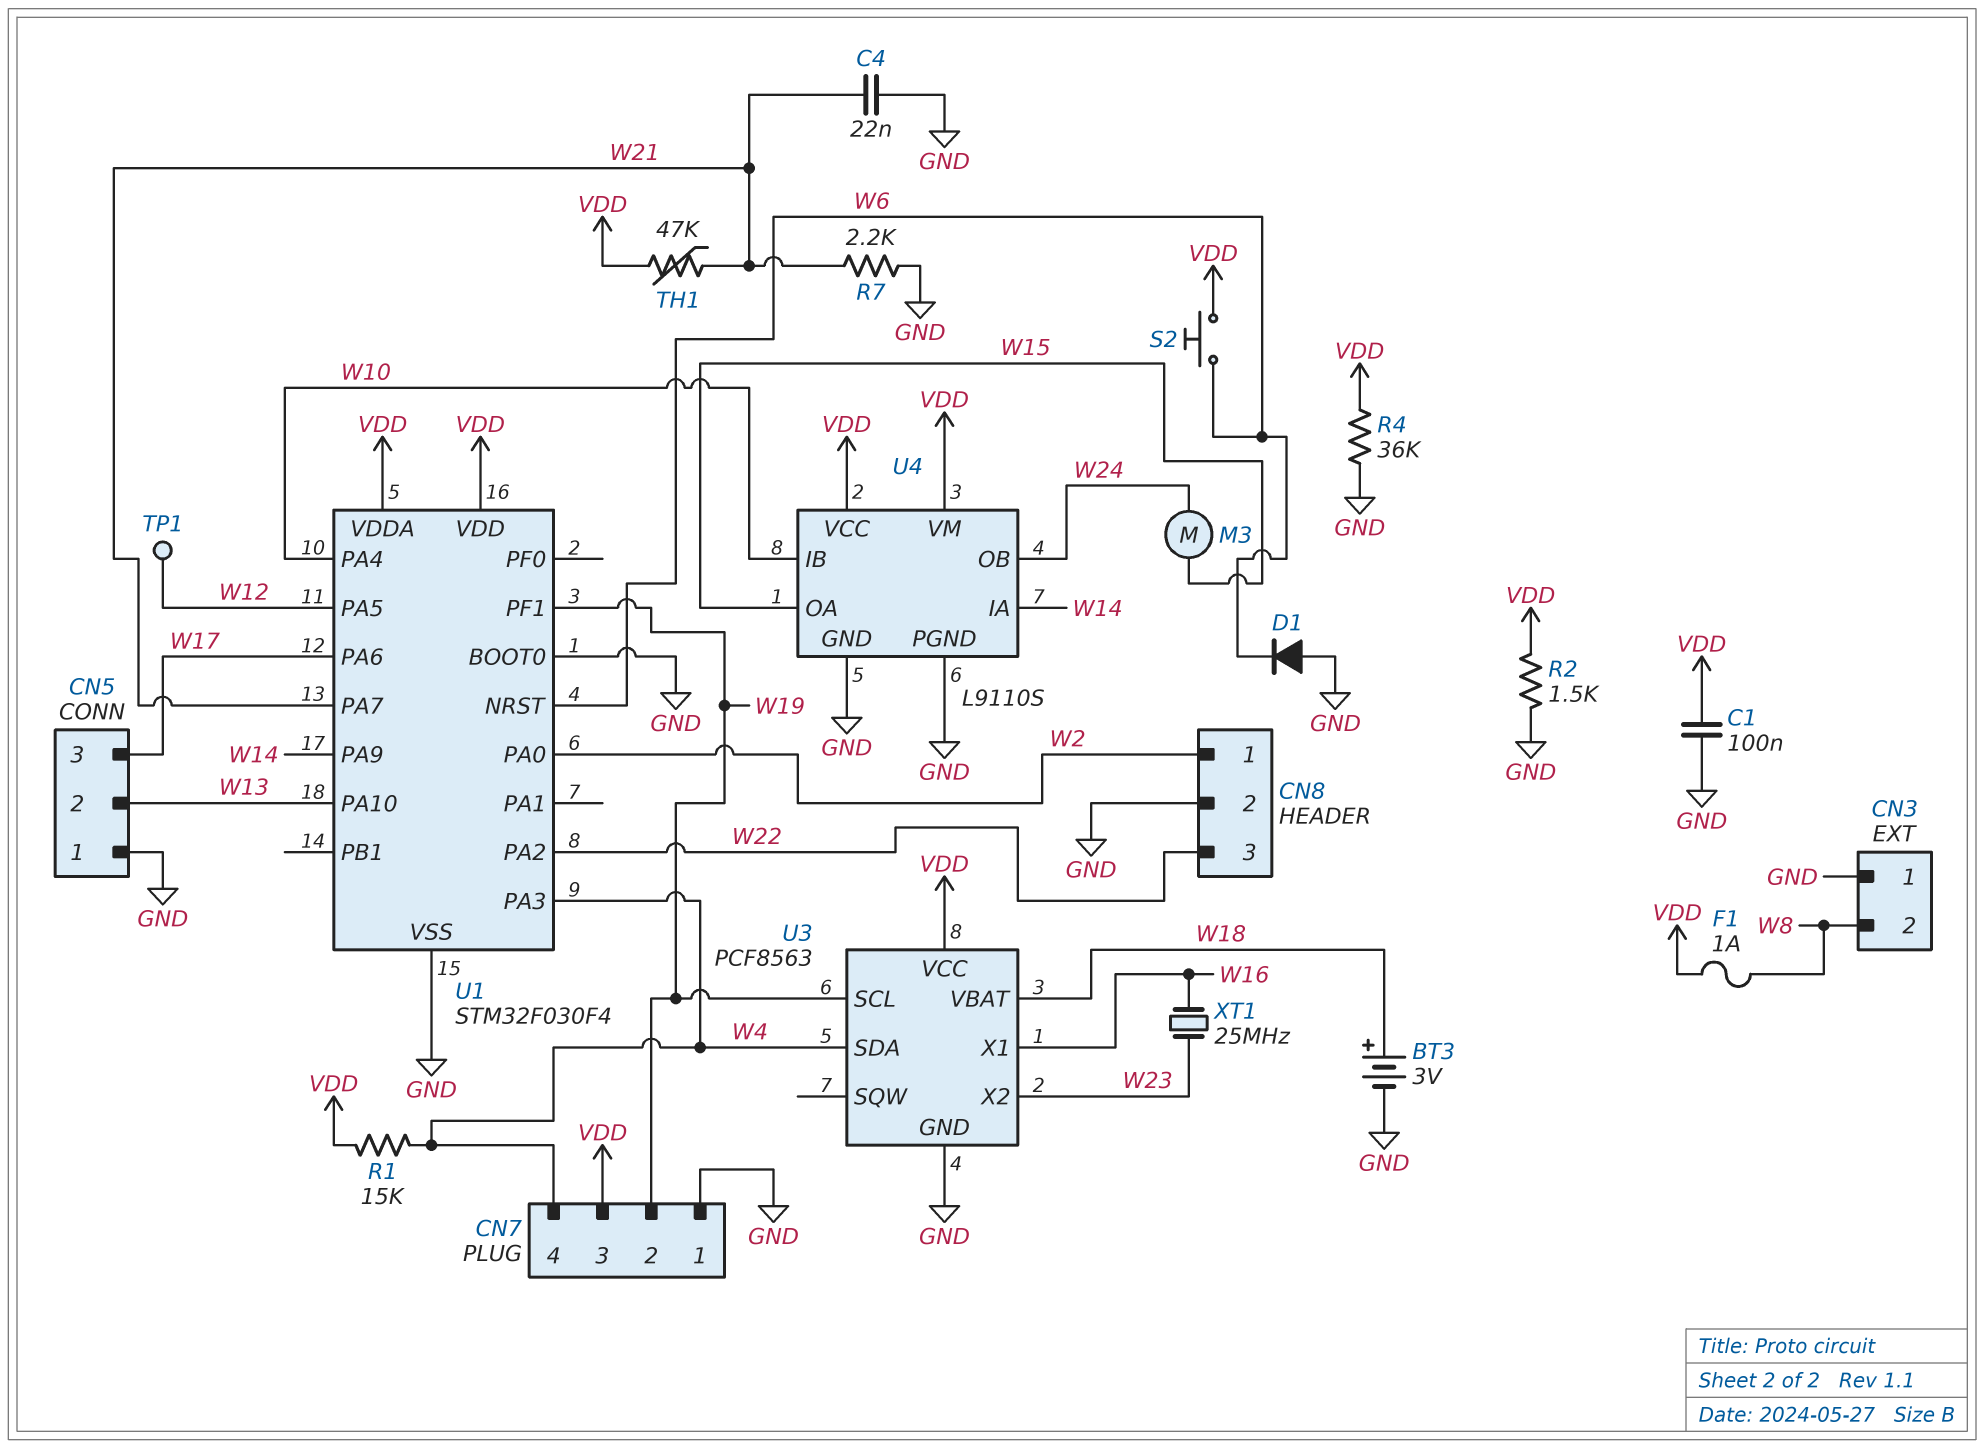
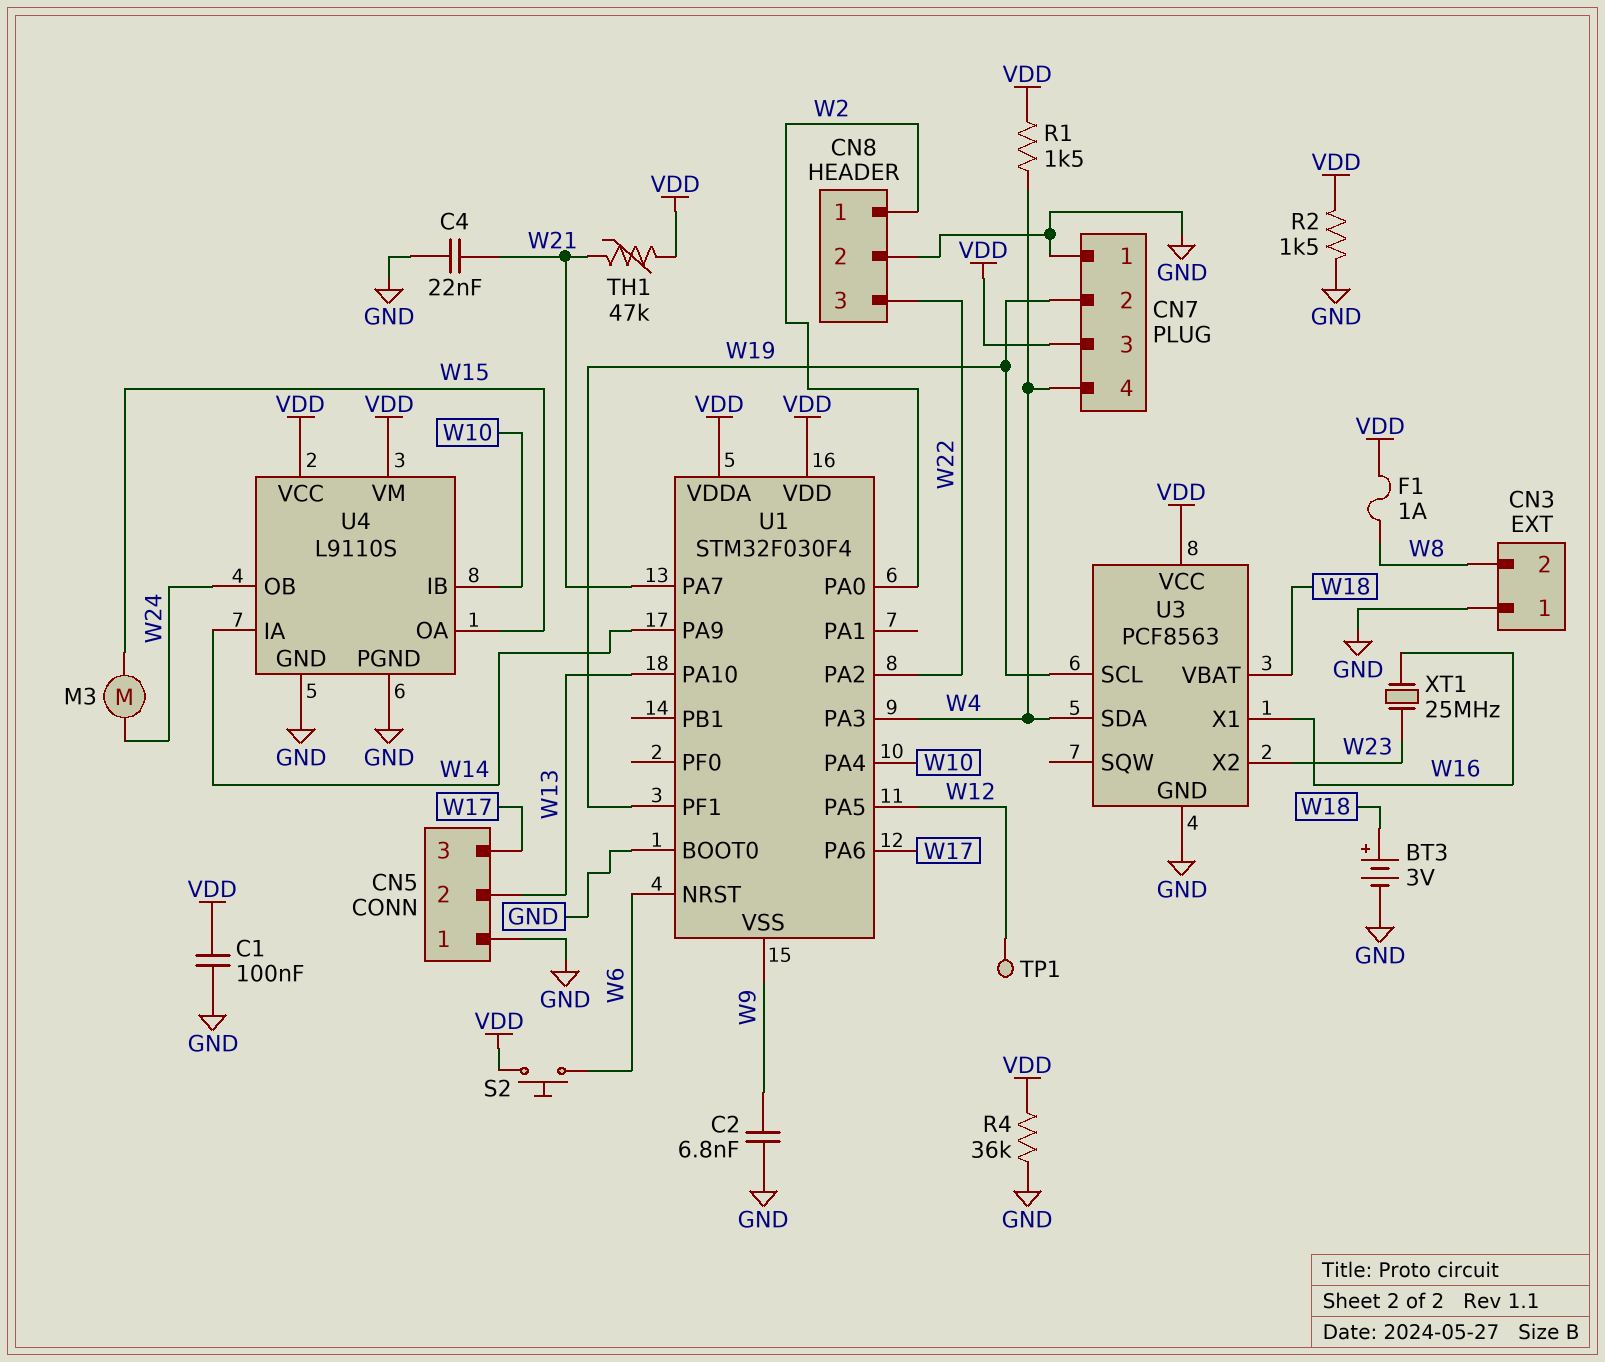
C2: none -> 6.8nF (GND, W9)
D1: diode (A GND, K W6) -> none
R1: 15k (VDD, W4) -> 1.5k (VDD, W4)
R7: 2.2k (GND, W21) -> none
U1 pin VSS: GND -> W9

